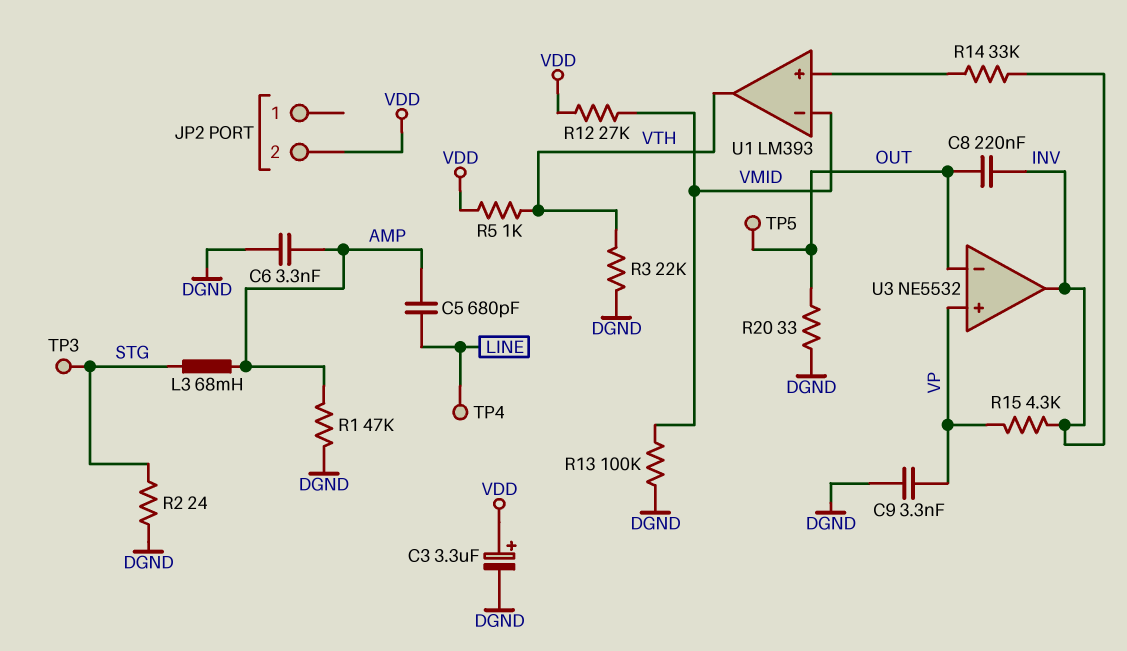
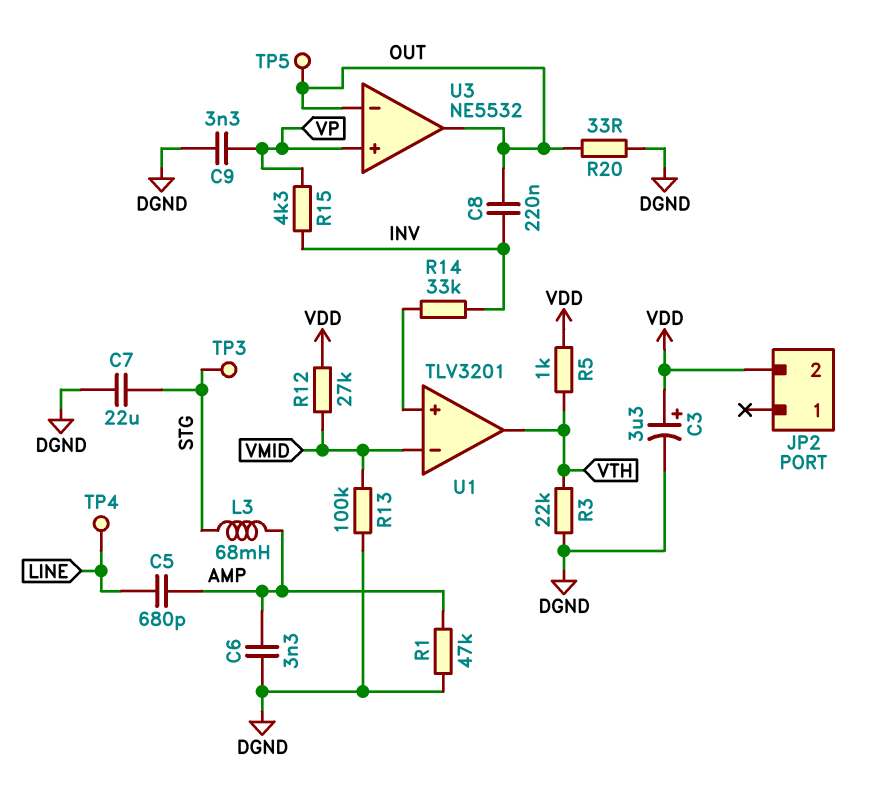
C7: none -> 22uF (DGND, STG)
R2: 24 (DGND, STG) -> none
U1: LM393 -> TLV3201
U3 pin out: INV -> OUT

